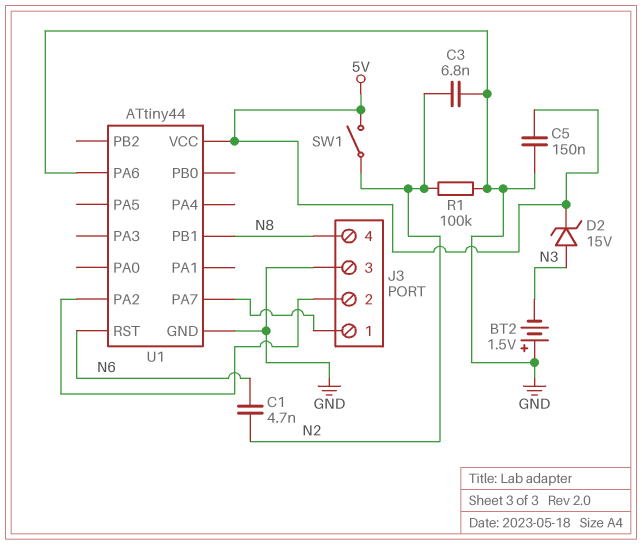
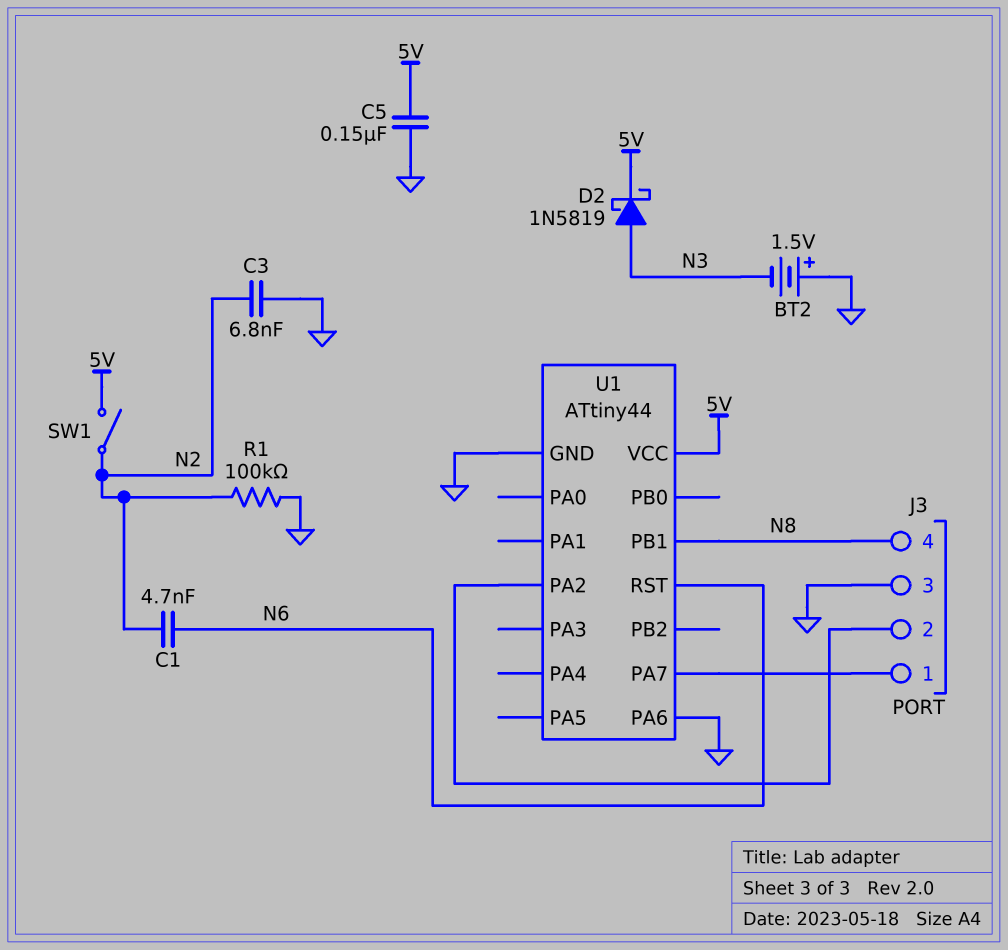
D2: zener 15V (A N3, K 5V) -> schottky 1N5819 (A N3, K 5V)

